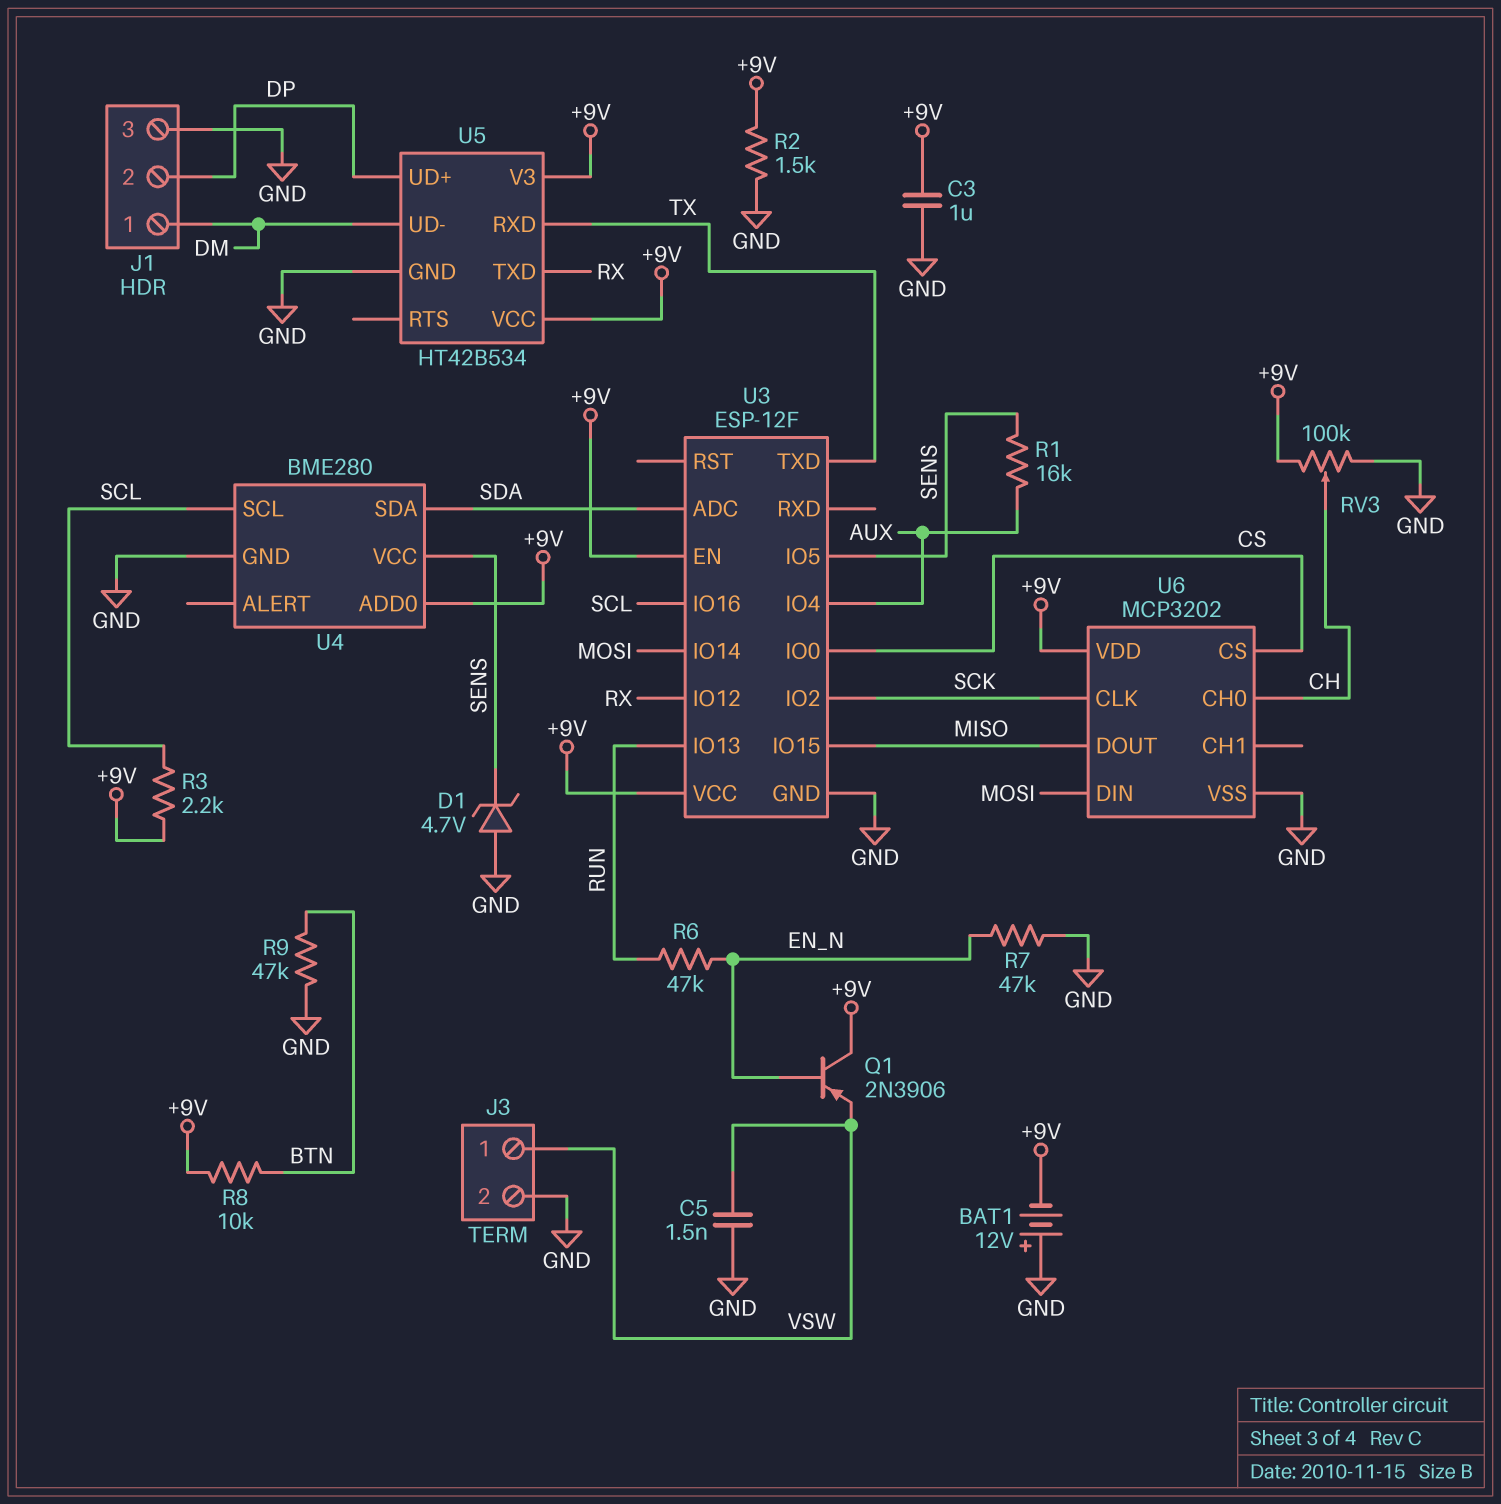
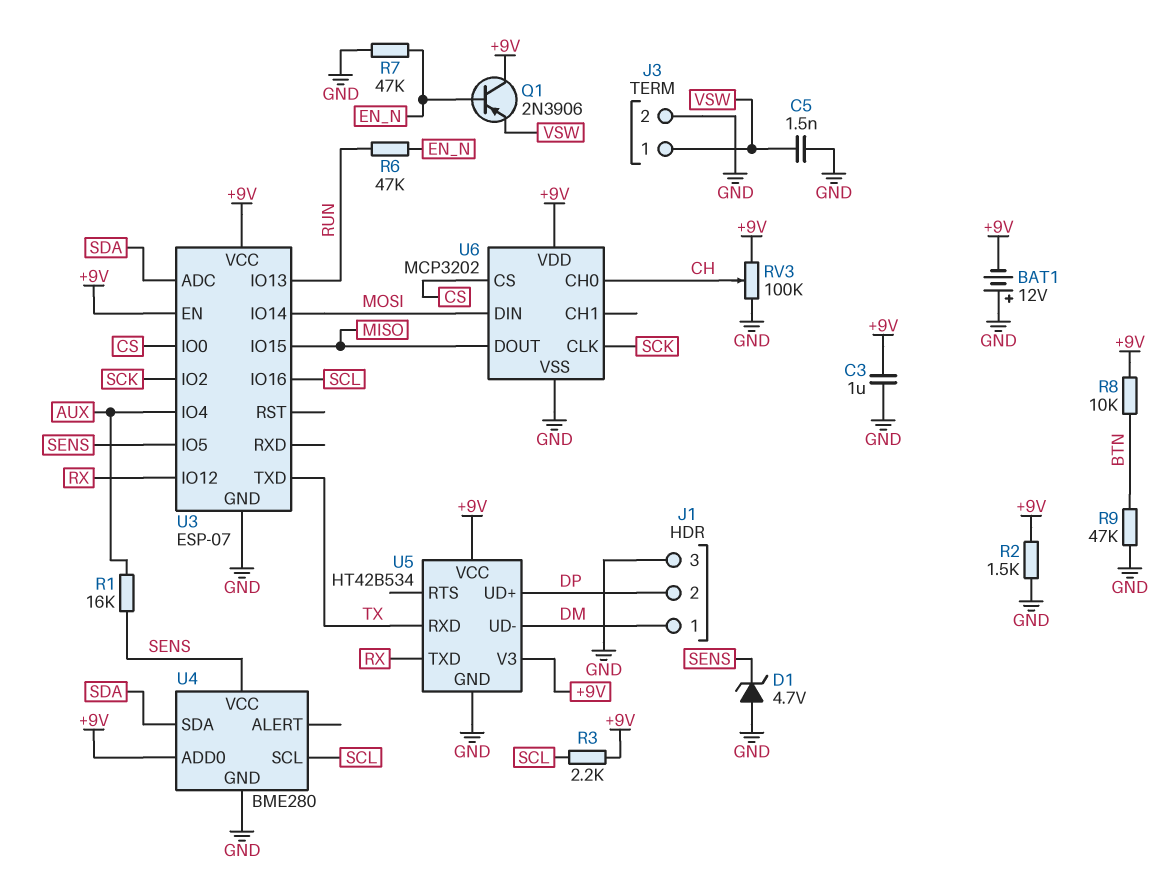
U3: ESP-12F -> ESP-07

